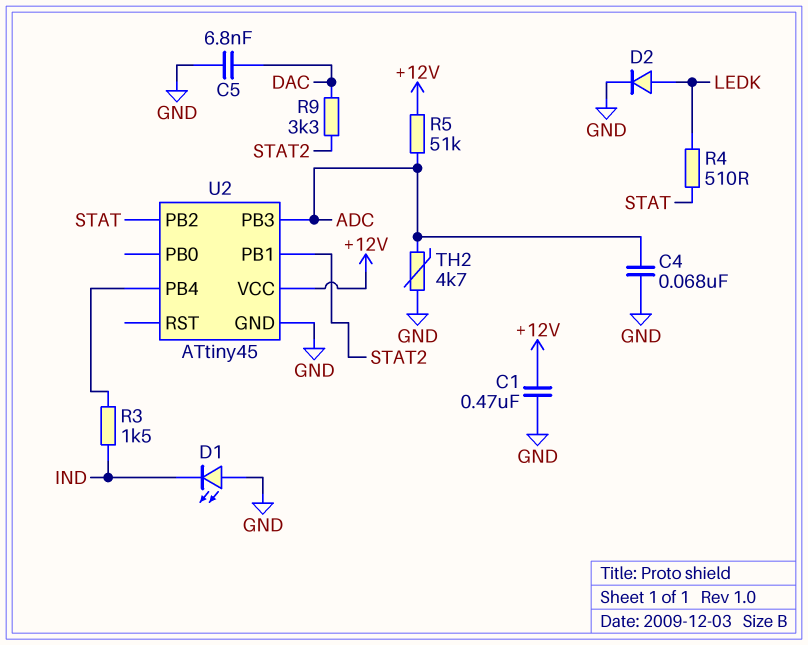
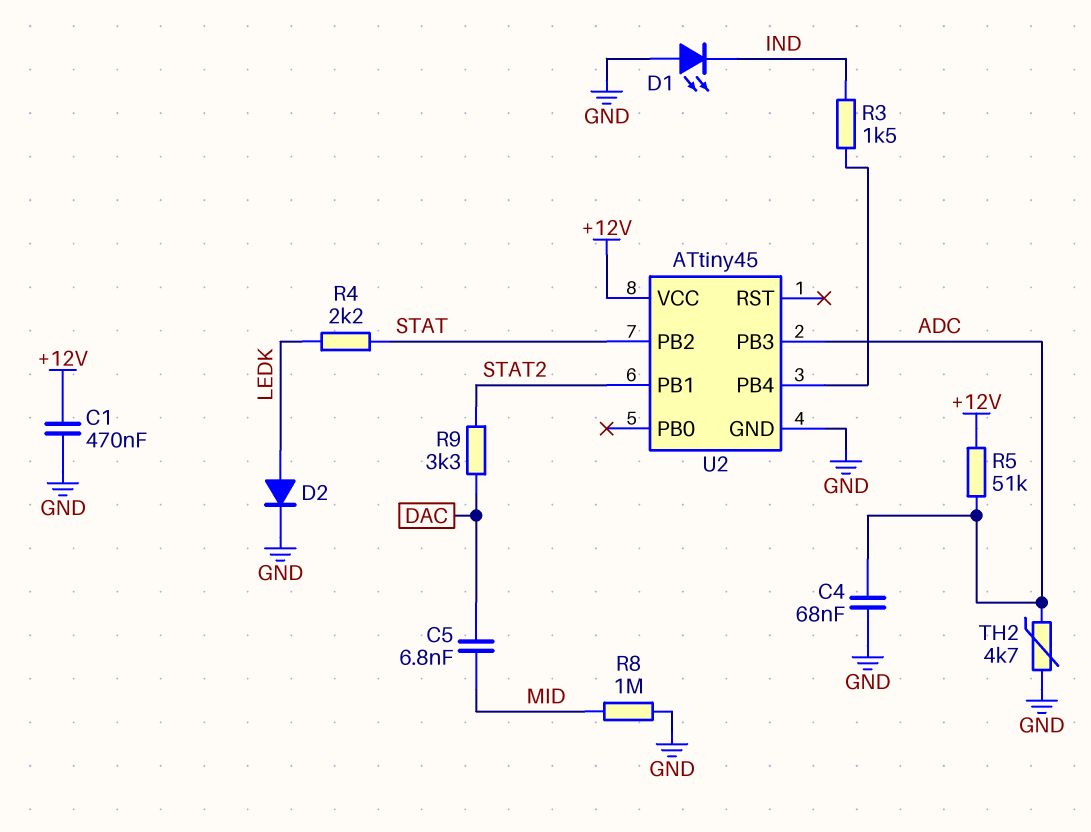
C5: 6.8nF (DAC, GND) -> 6.8nF (DAC, MID)
R4: 510 (LEDK, STAT) -> 2.2k (LEDK, STAT)
R8: none -> 1M (GND, MID)

